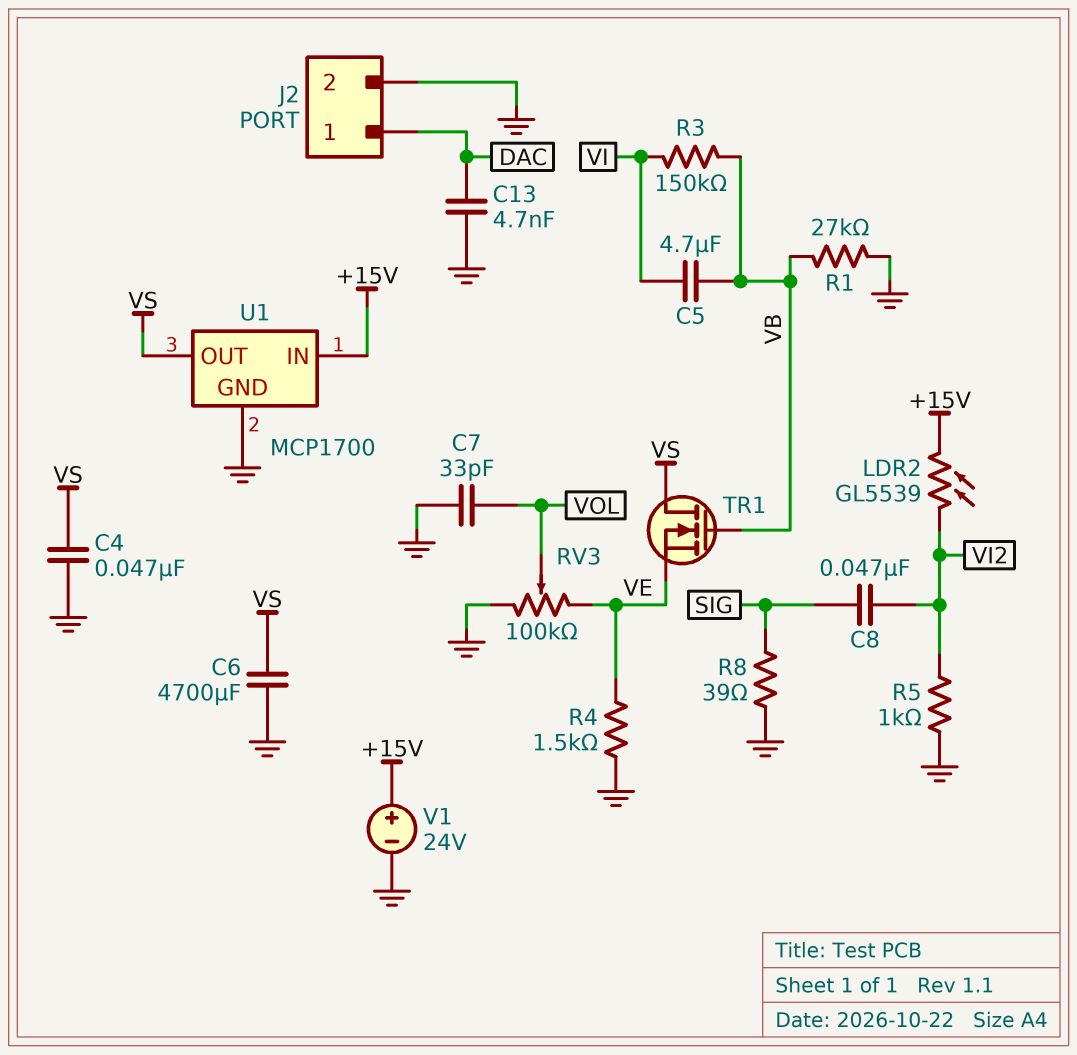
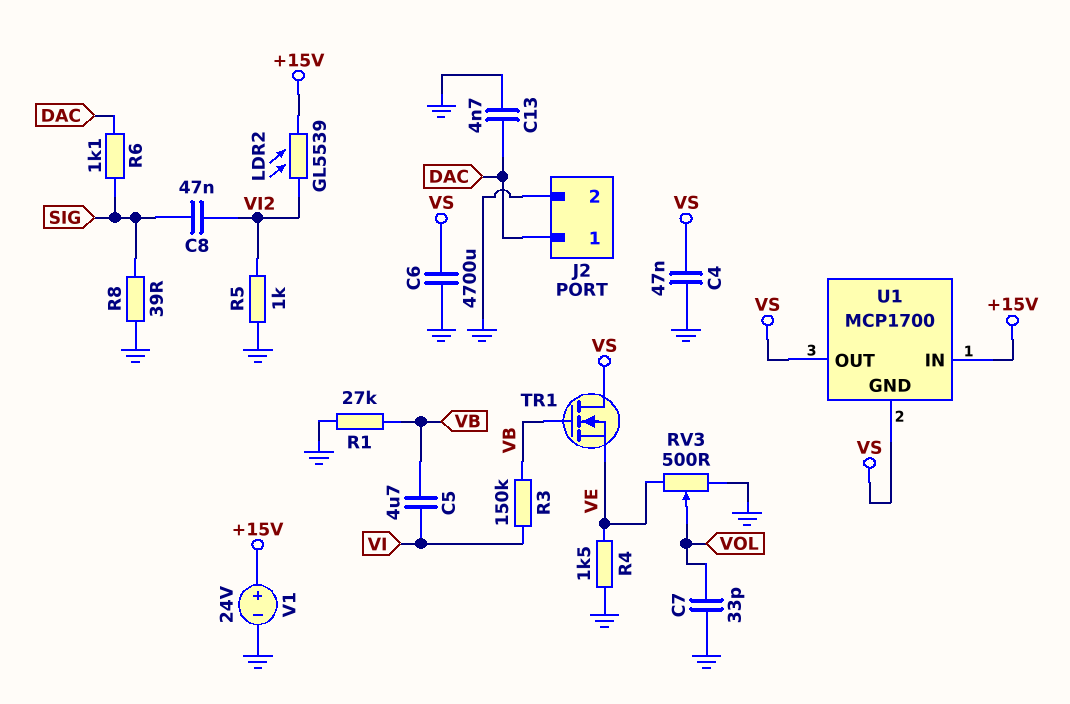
R6: none -> 1.1k (DAC, SIG)
RV3: 100k (GND, VE, wiper VOL) -> 500 (GND, VE, wiper VOL)
U1 pin GND: GND -> VS

